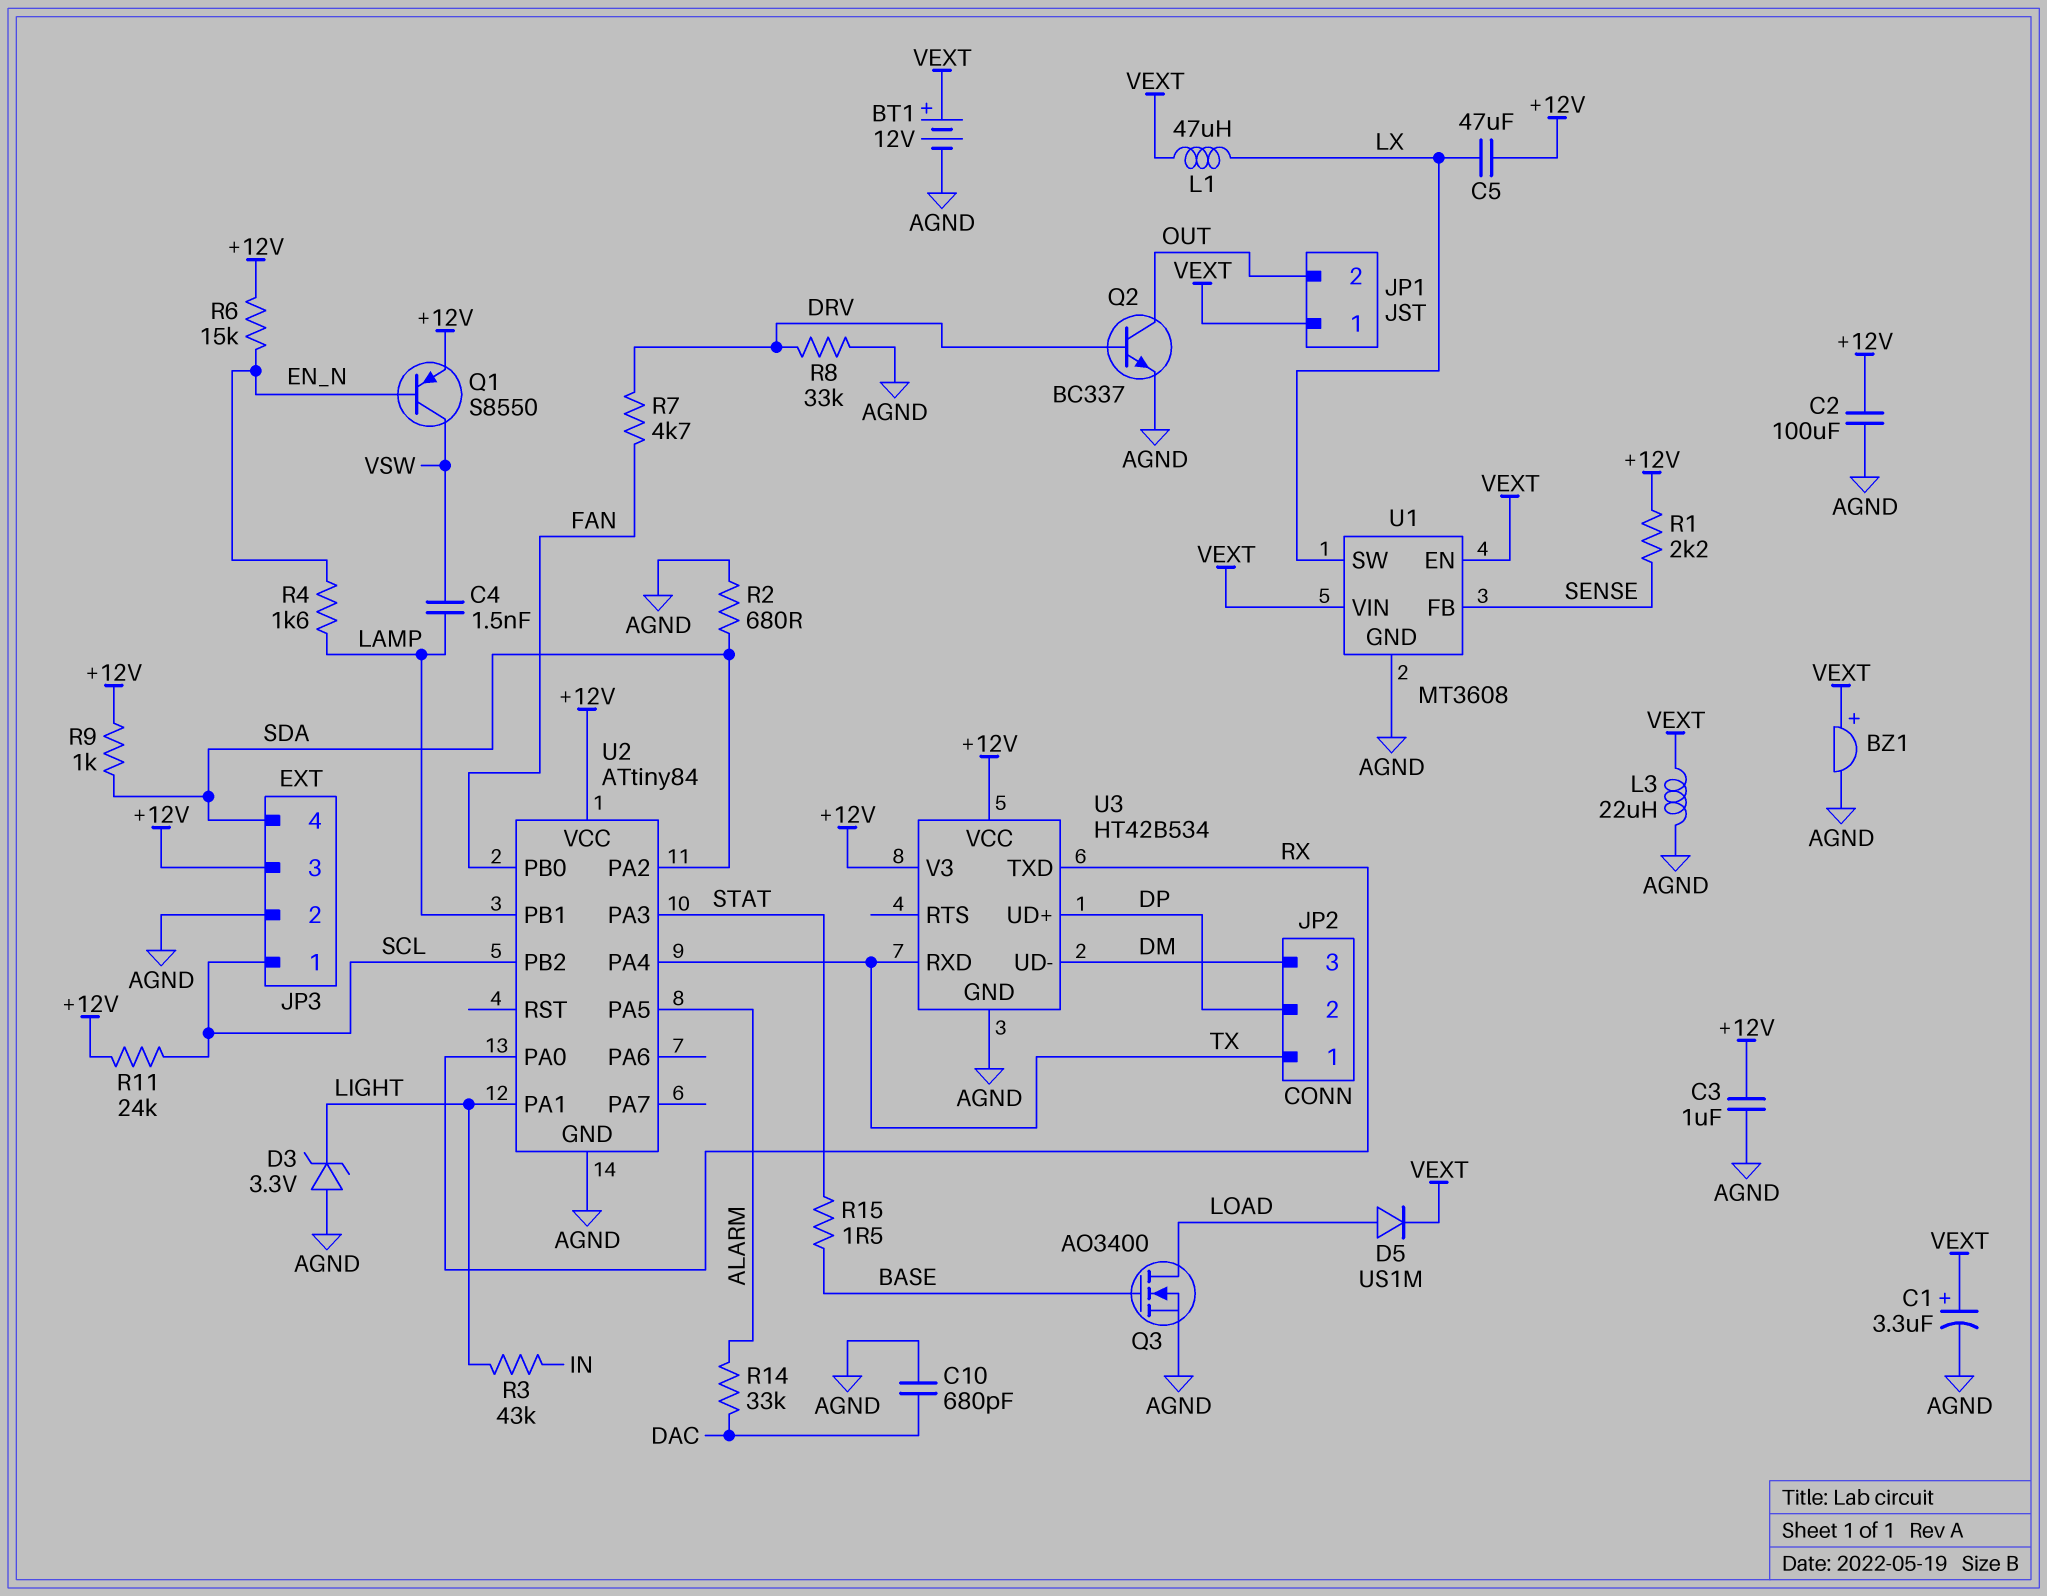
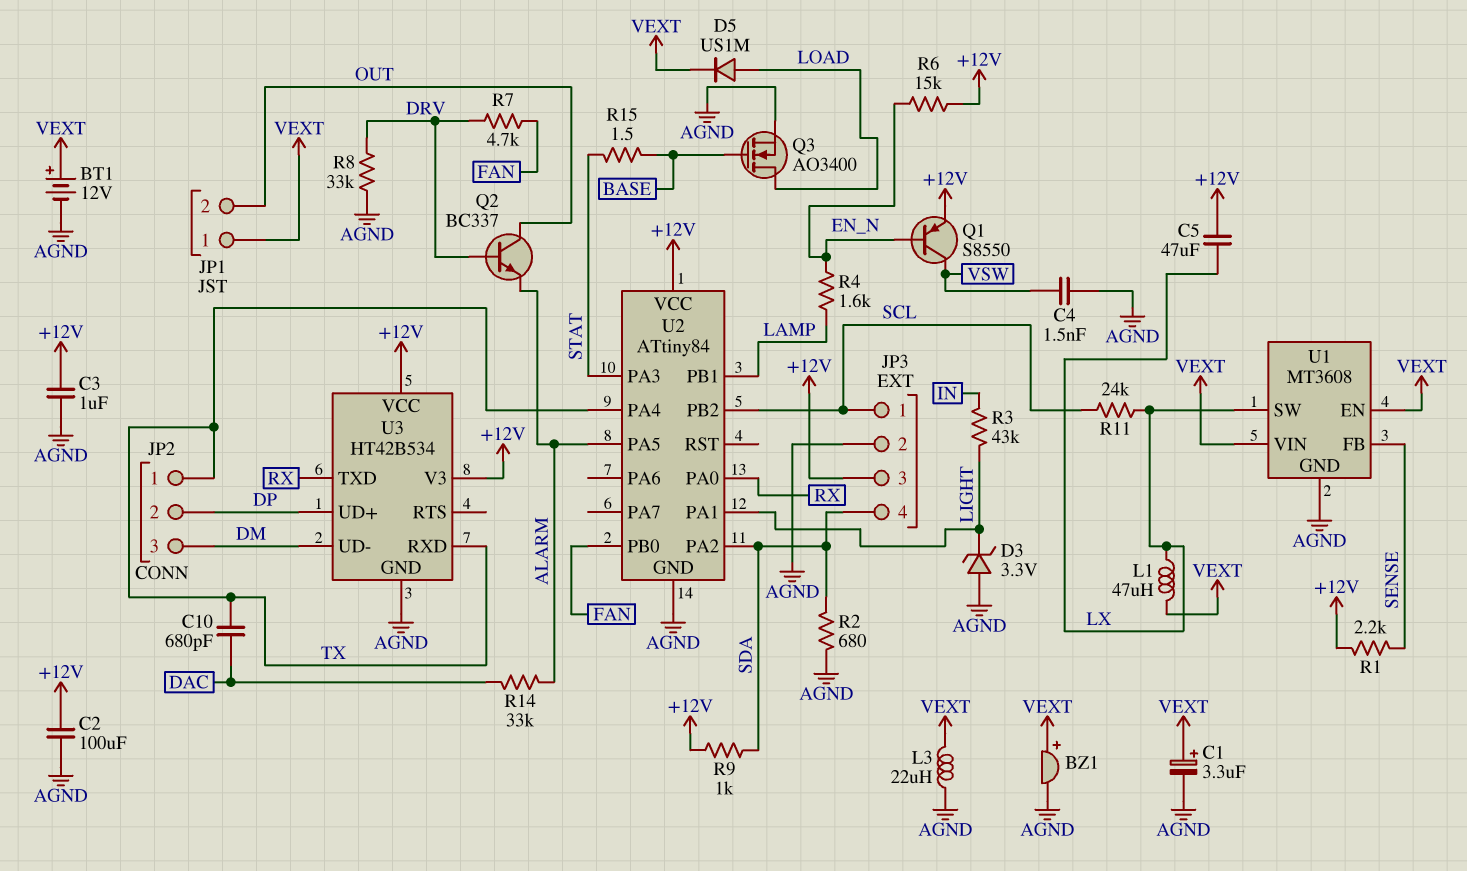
C4: 1.5nF (LAMP, VSW) -> 1.5nF (AGND, VSW)
C10: 680pF (AGND, DAC) -> 680pF (DAC, TX)
Q2: NPN BC337 (B DRV, C OUT, E AGND) -> NPN BC337 (B DRV, C OUT, E ALARM)
R11: 24k (+12V, SCL) -> 24k (LX, SCL)

